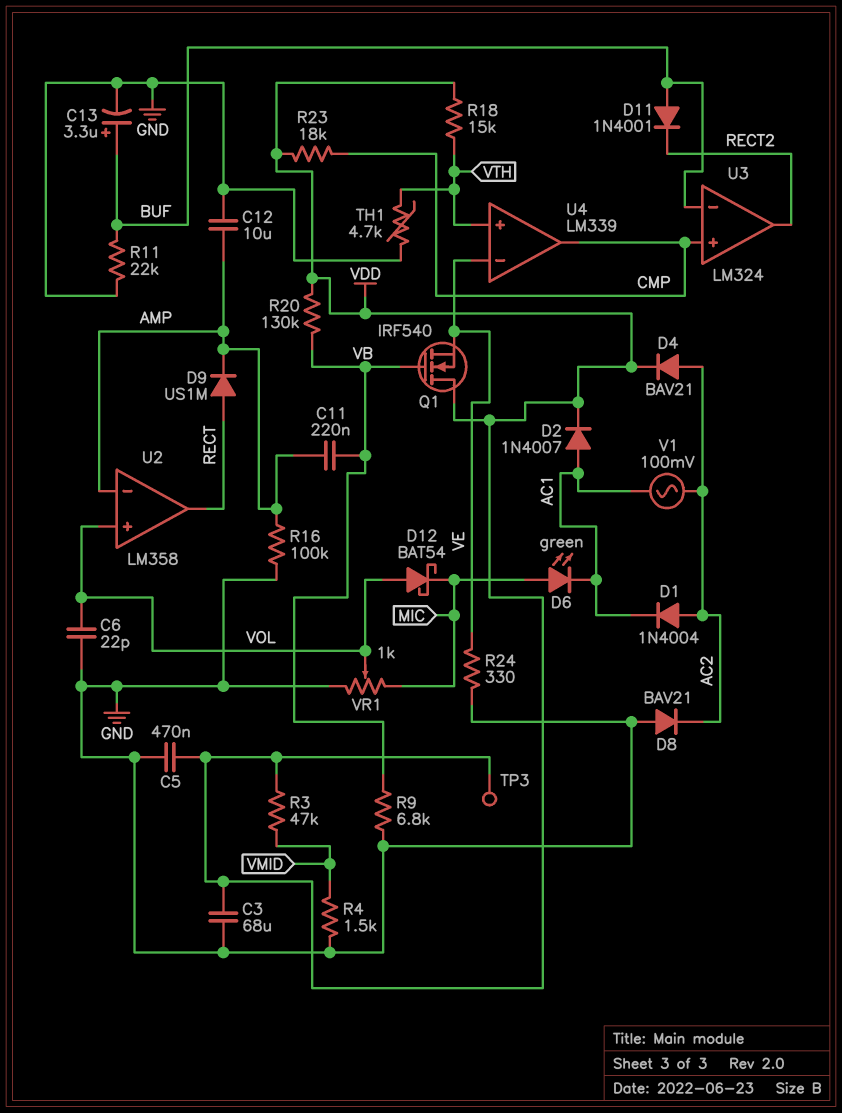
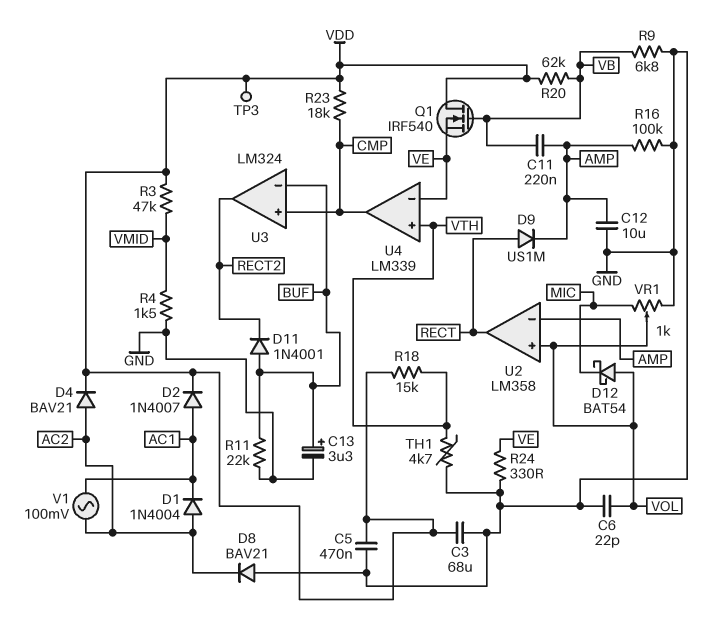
D6: LED green (A MIC, K AC1) -> none
R20: 130k (VB, VDD) -> 62k (VB, VDD)

